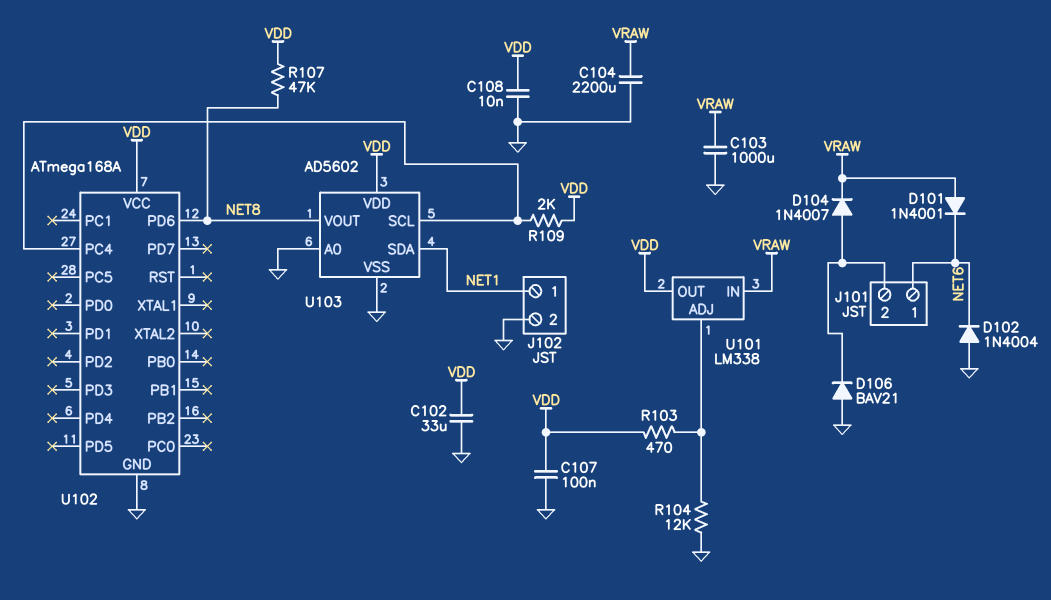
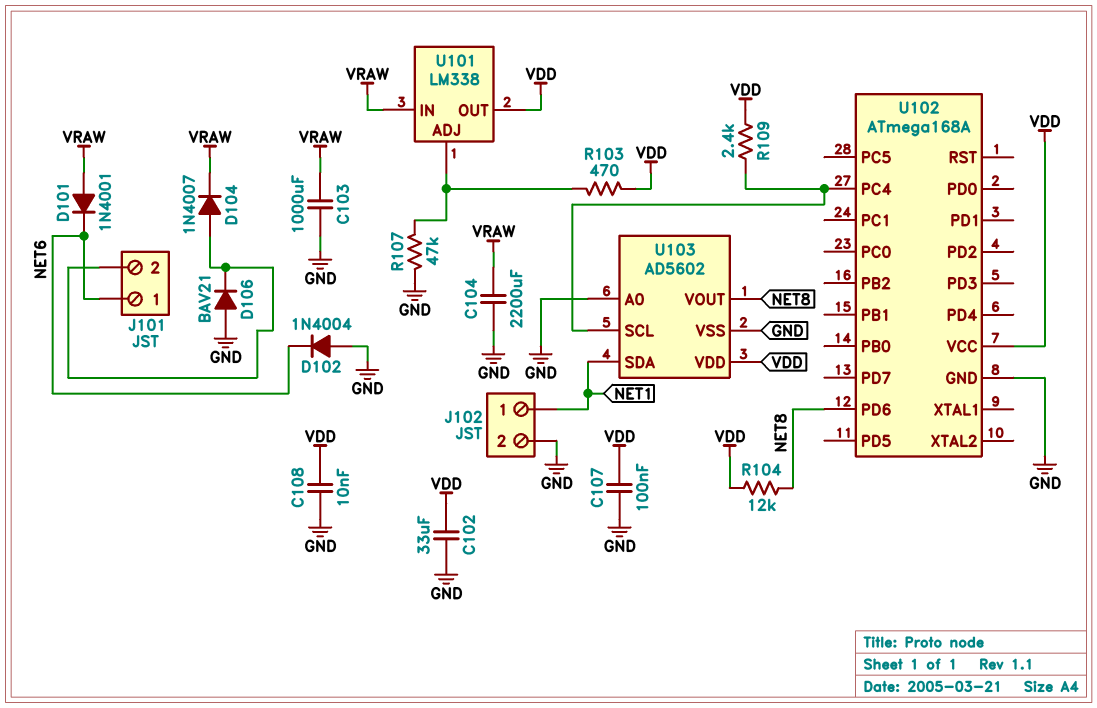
R104: 12k (GND, U101/ADJ) -> 12k (NET8, VDD)
R107: 47k (NET8, VDD) -> 47k (GND, U101/ADJ)
R109: 2k (U102/PC4, VDD) -> 2.4k (U102/PC4, VDD)

